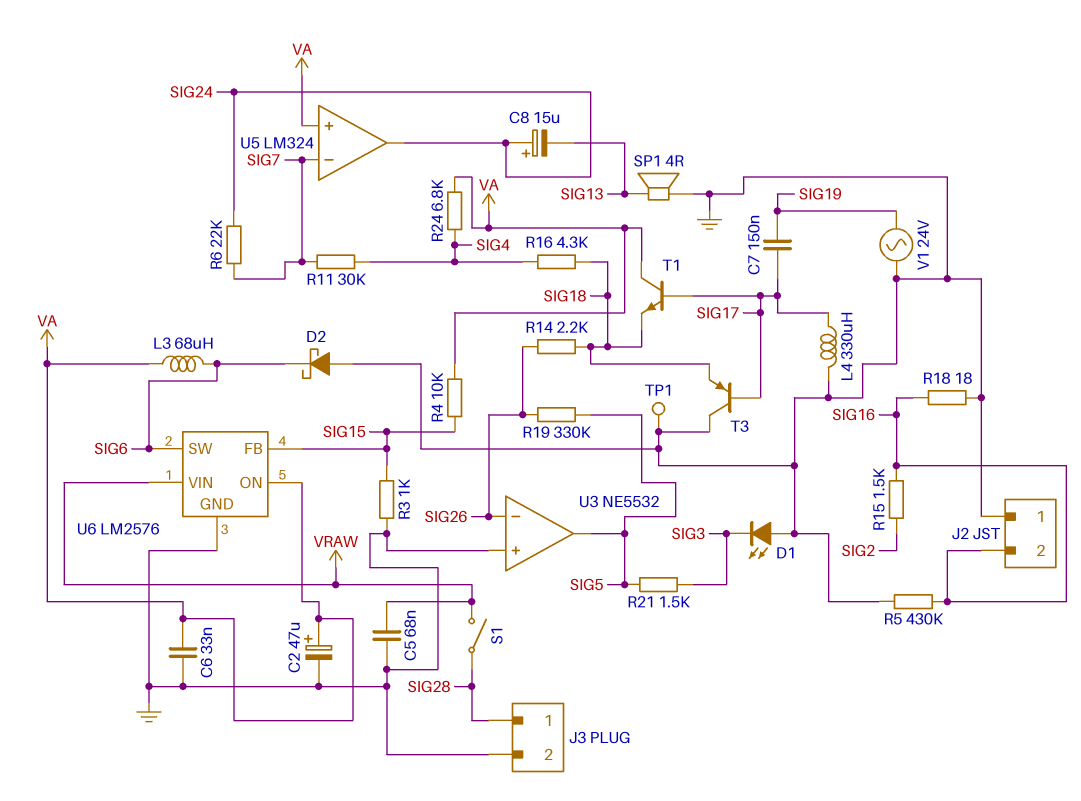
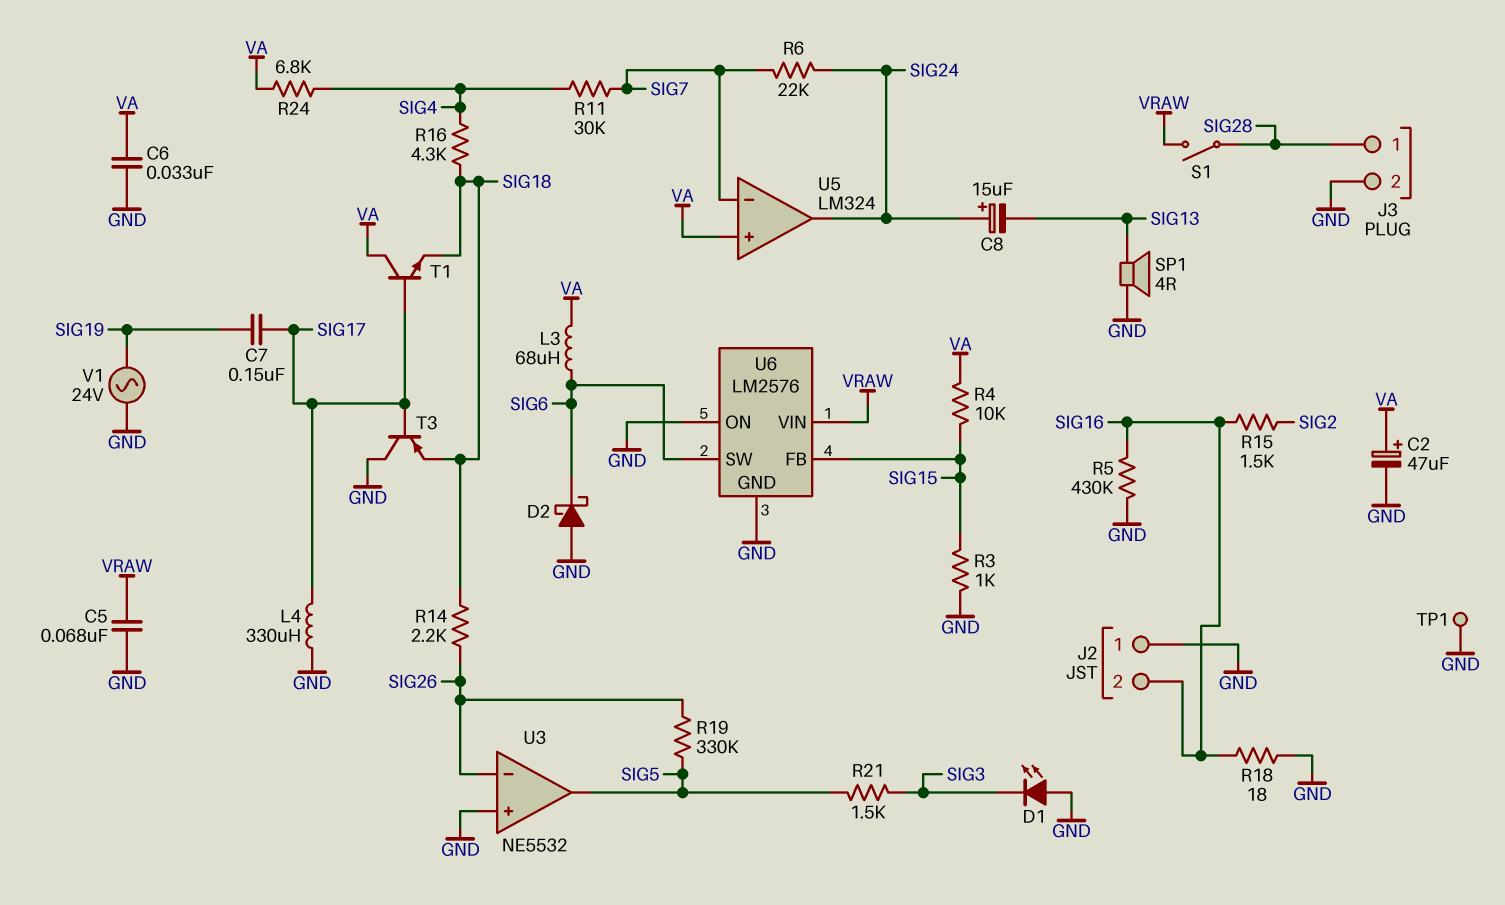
U6 pin ON: VA -> GND

